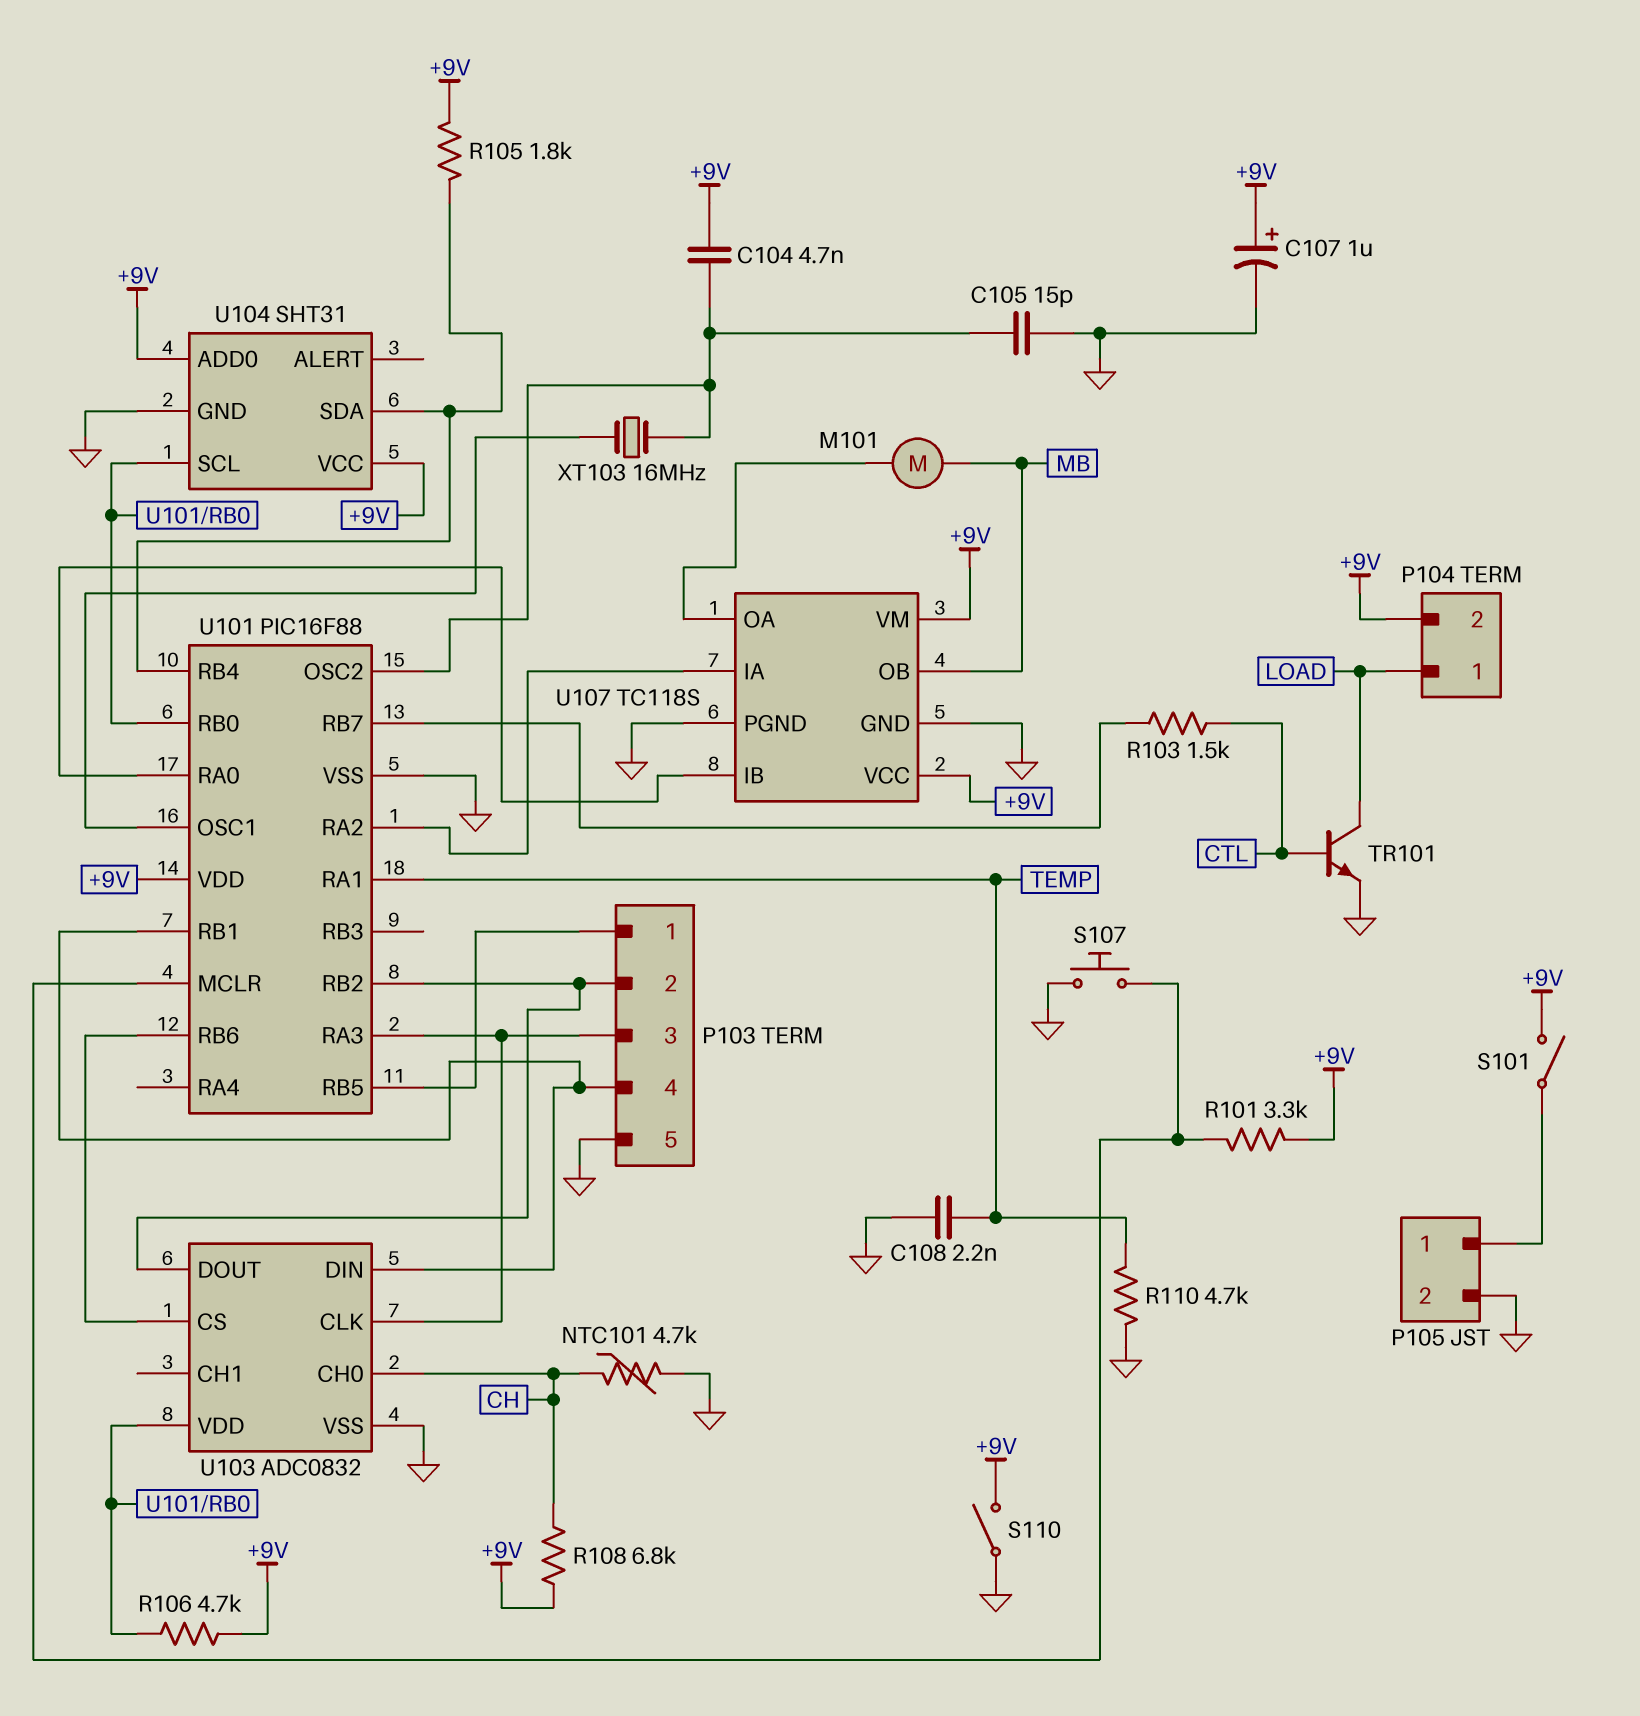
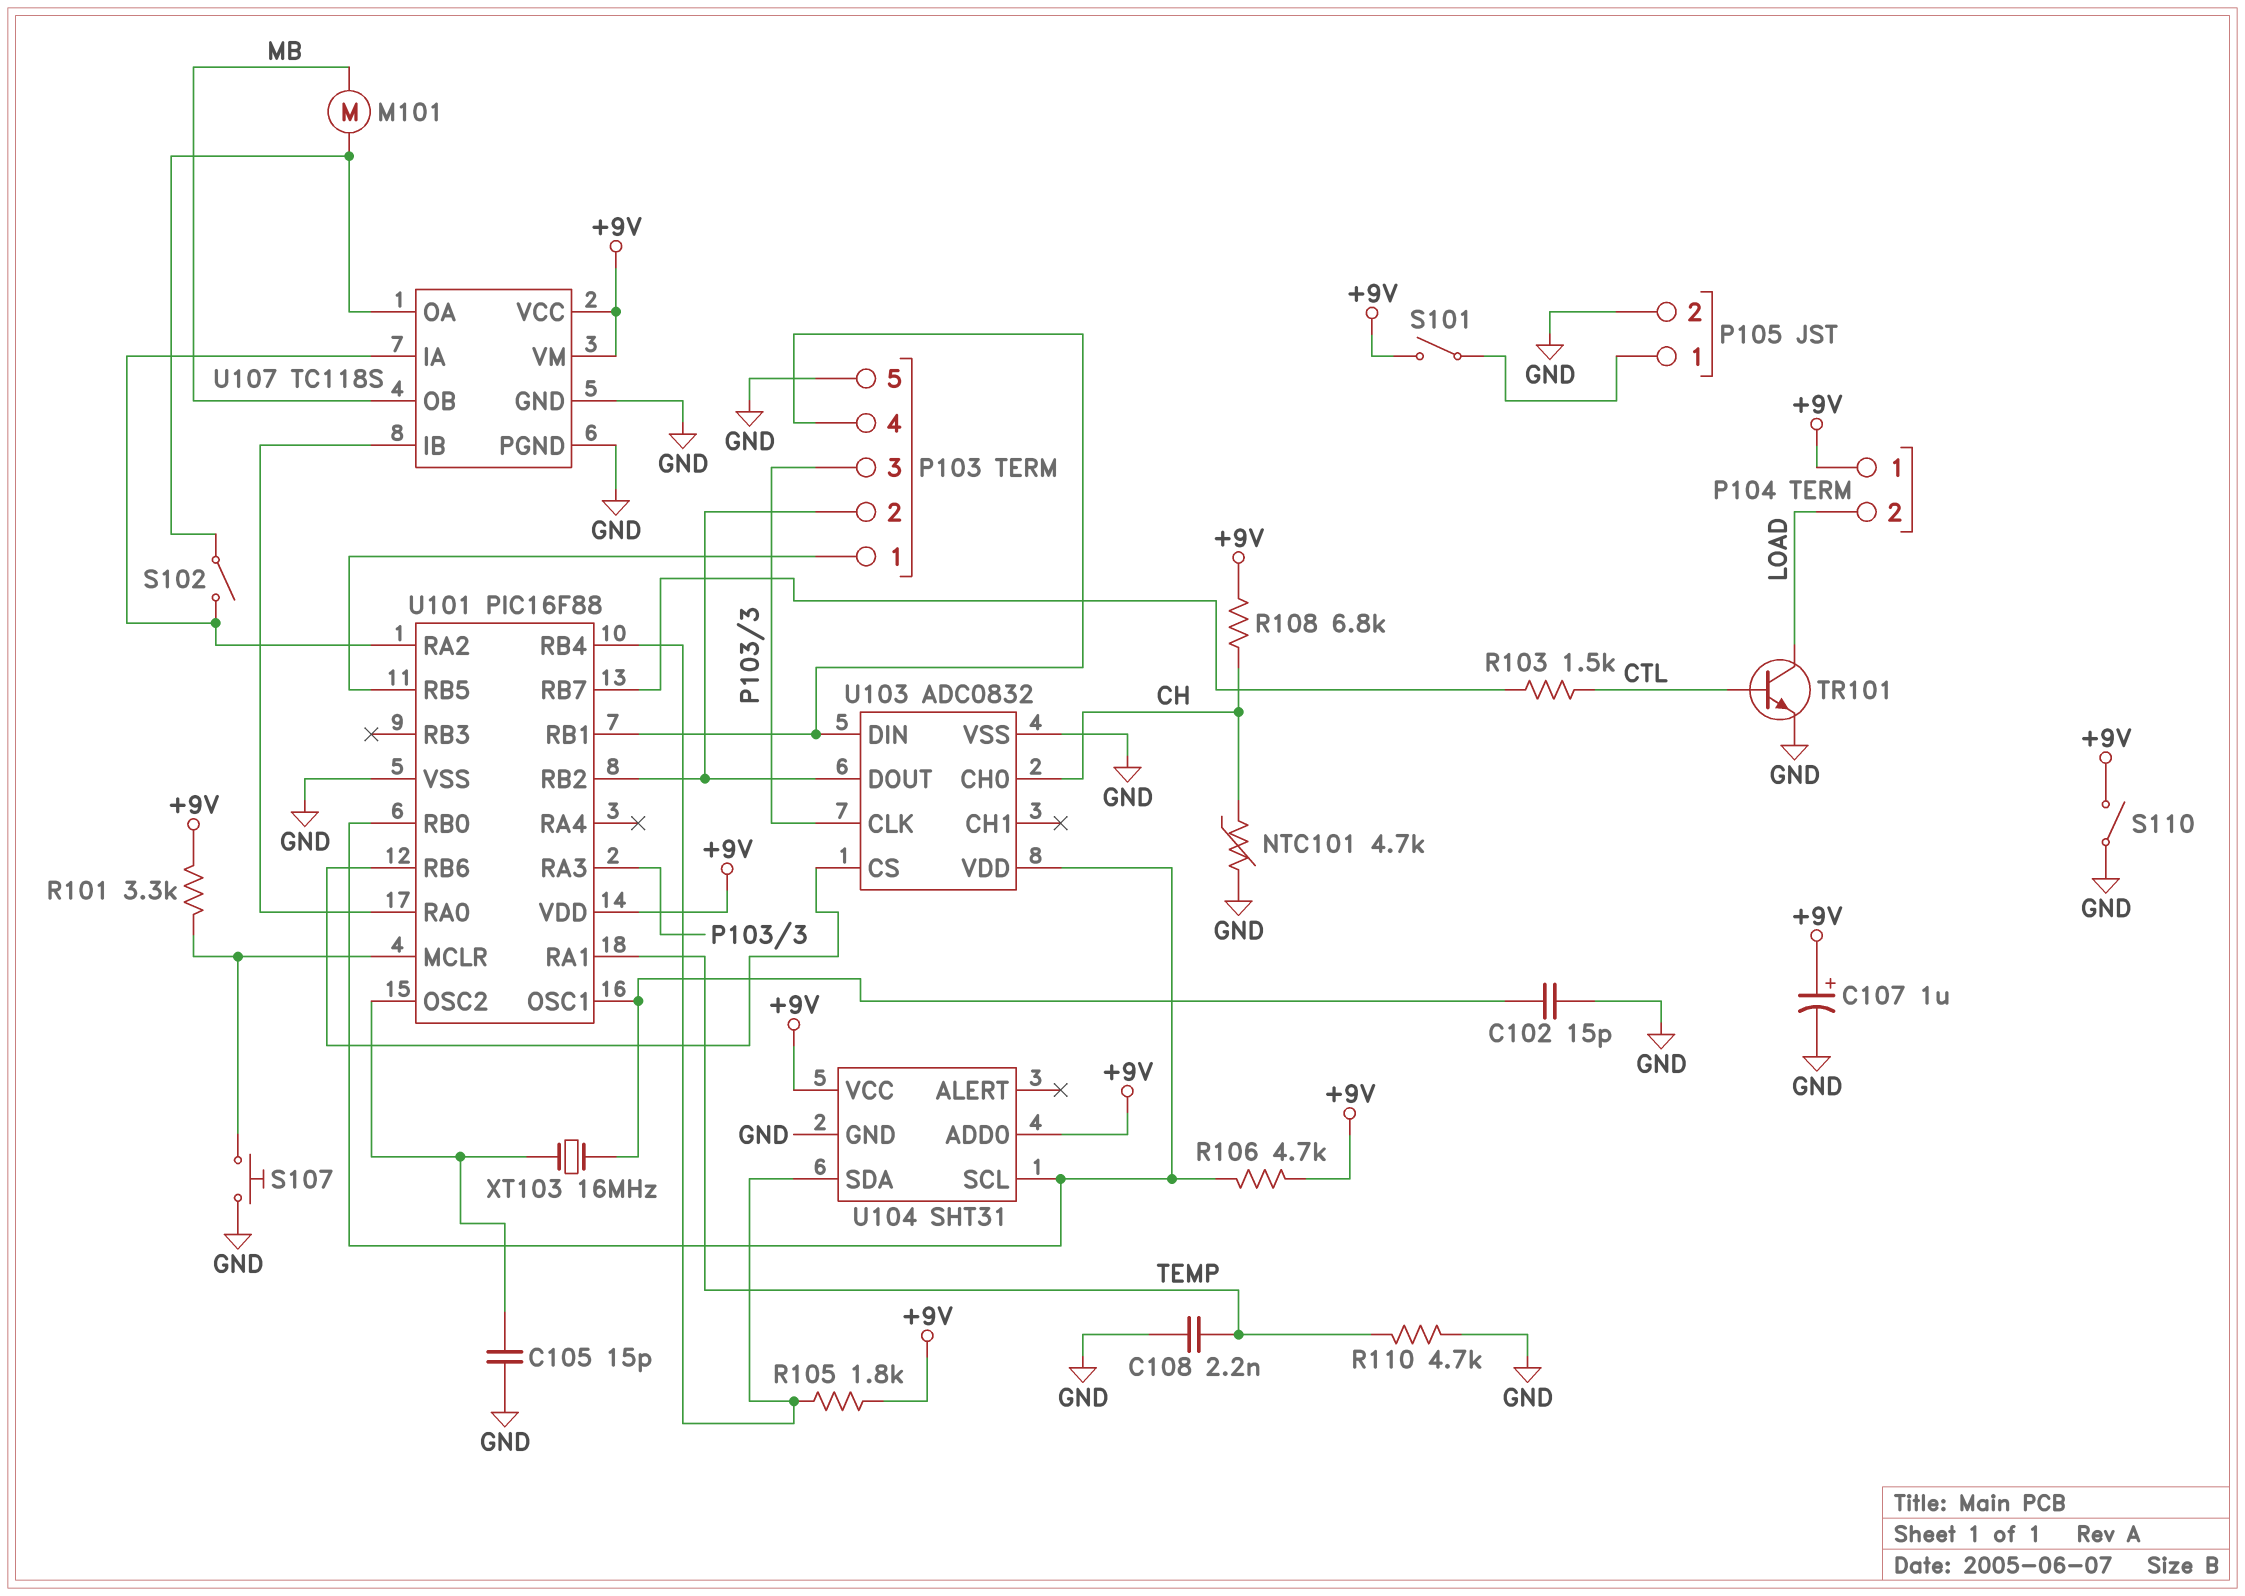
C102: none -> 15pF (GND, U101/OSC1)
C104: 4.7nF (+9V, U101/OSC2) -> none
P104 pin 1: LOAD -> +9V
P104 pin 2: +9V -> LOAD
S102: none -> switch (U101/RA2, U107/OA)

